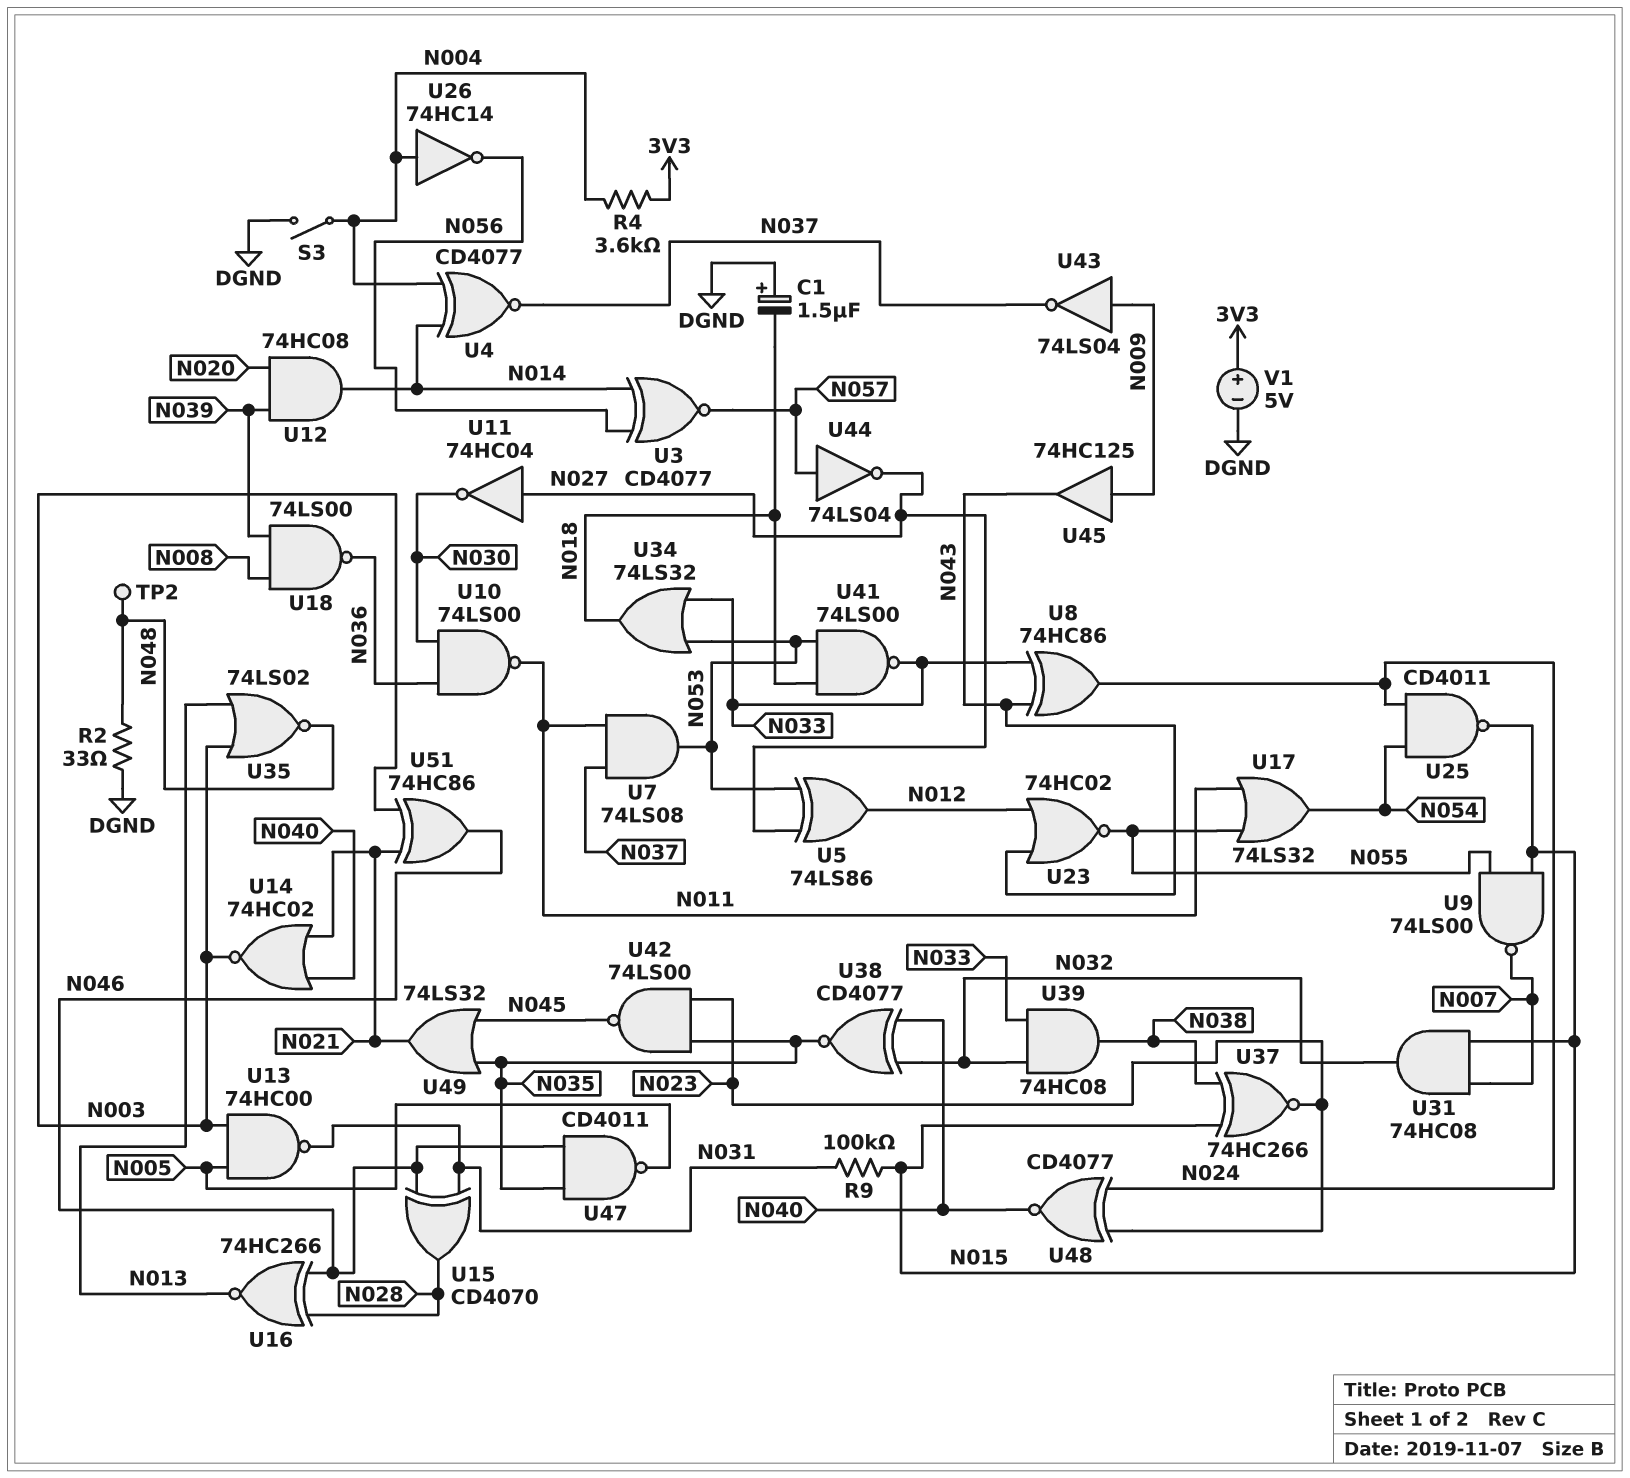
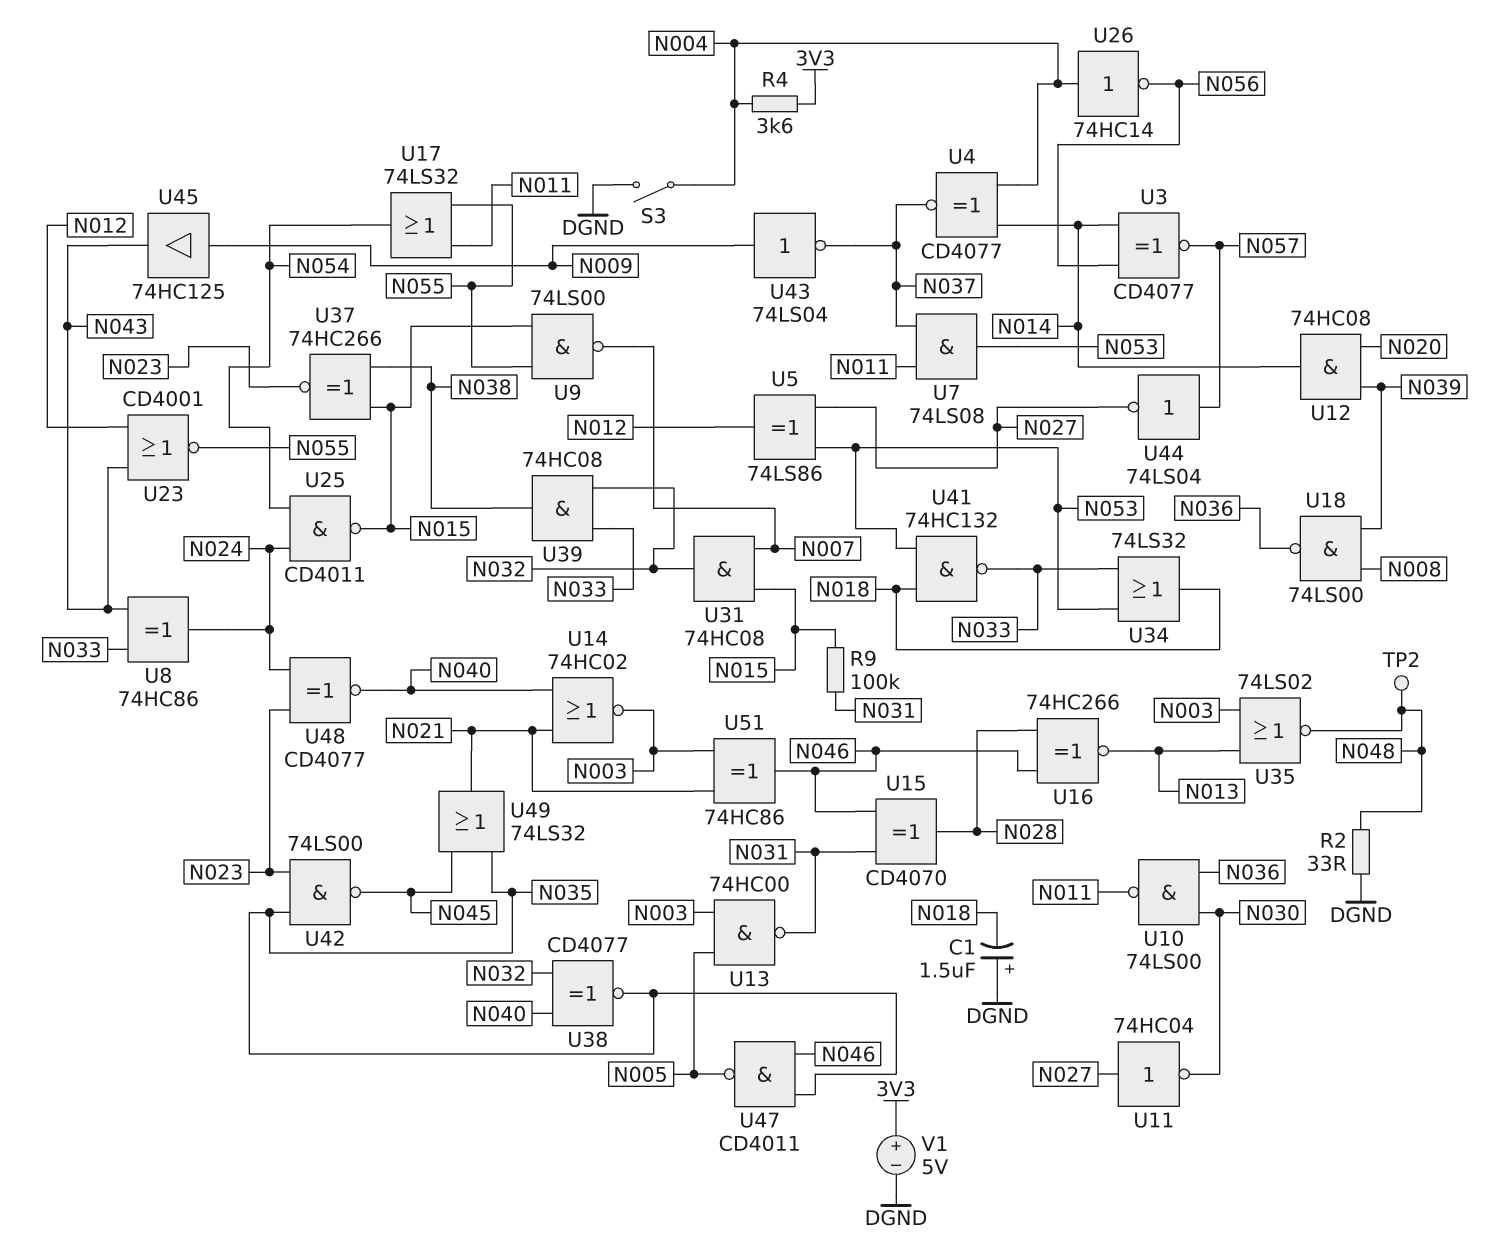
U23: NOR 74HC02 (in N012, in N043, out N055) -> NOR CD4001 (in N012, in N043, out N055)
U41: NAND 74LS00 (in N018, in N053, out N033) -> NAND 74HC132 (in N018, in N053, out N033)

